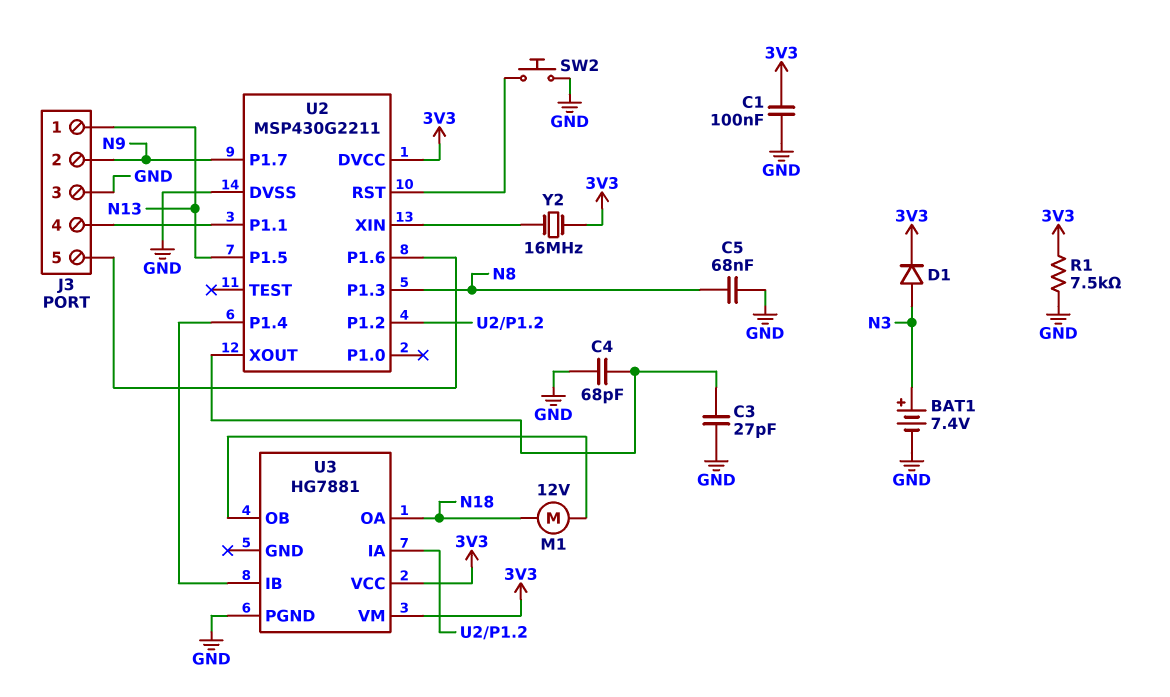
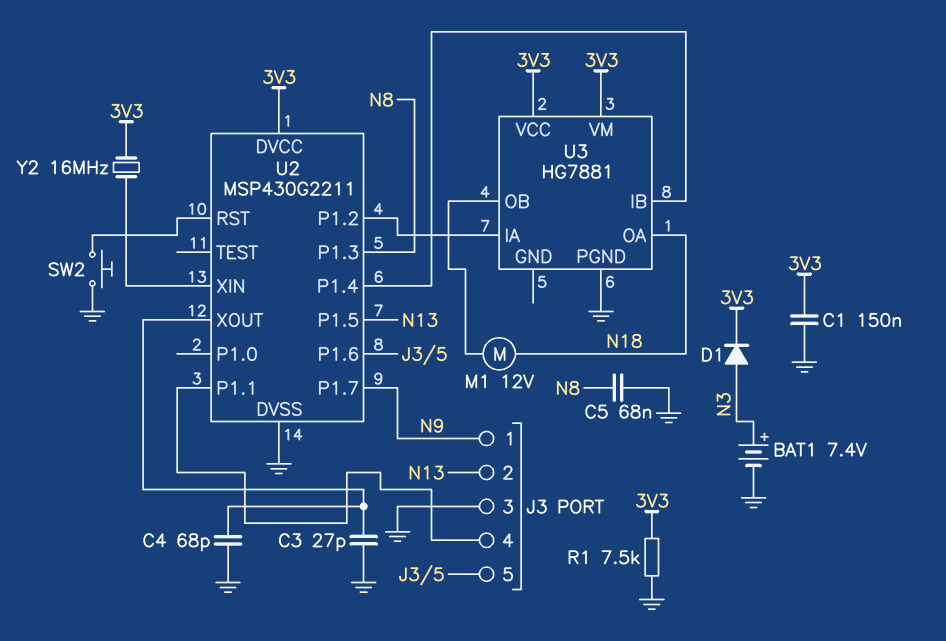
C1: 100nF (3V3, GND) -> 150nF (3V3, GND)
J3 pin 1: N13 -> N9
J3 pin 2: N9 -> N13

